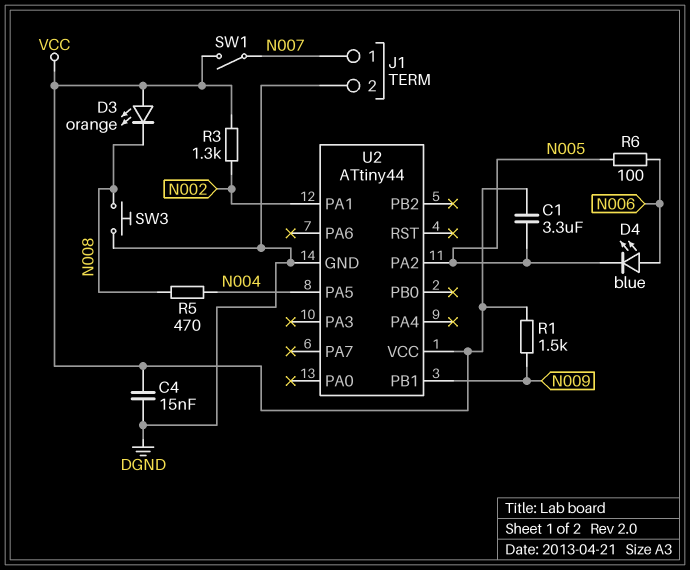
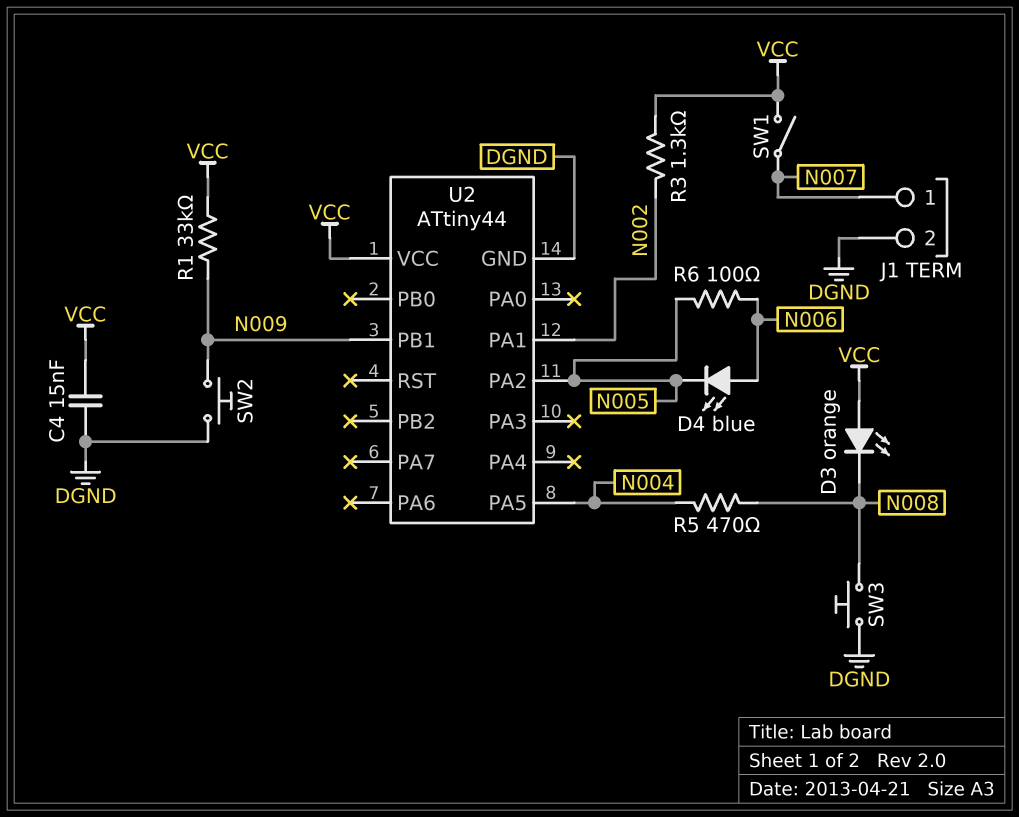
C1: 3.3uF (N005, VCC) -> none
R1: 1.5k (N009, VCC) -> 33k (N009, VCC)
SW2: none -> button (DGND, N009)

